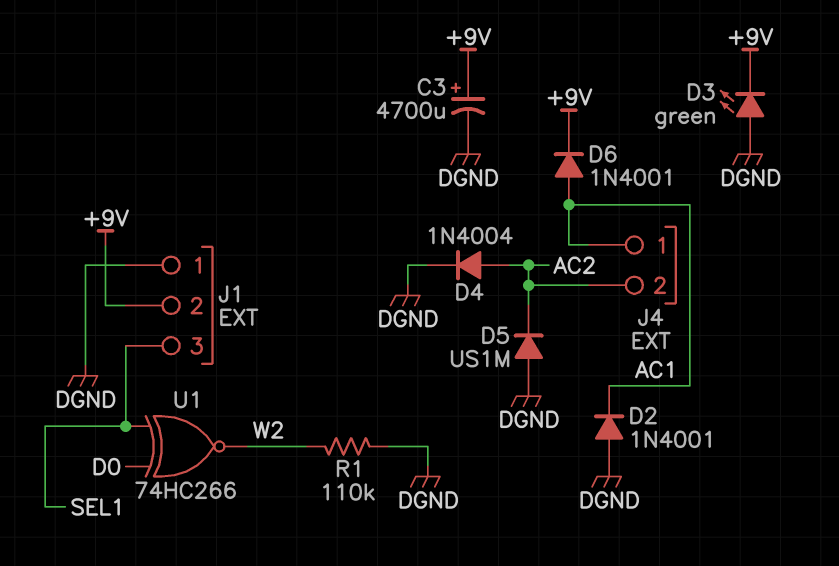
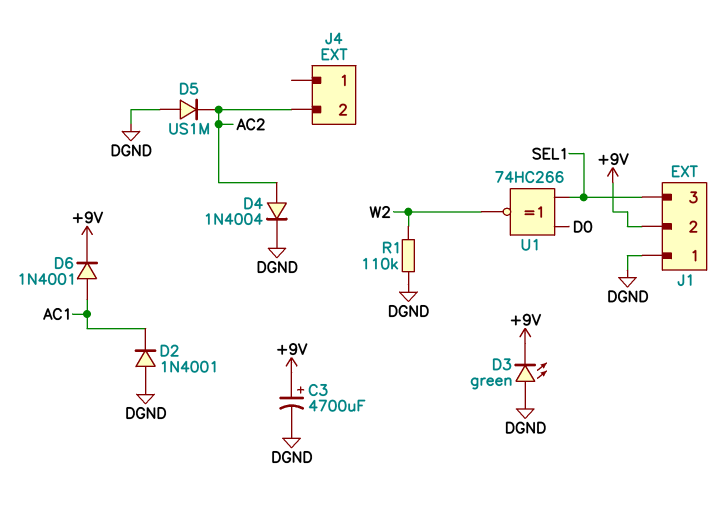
J4 pin 1: AC1 -> none

